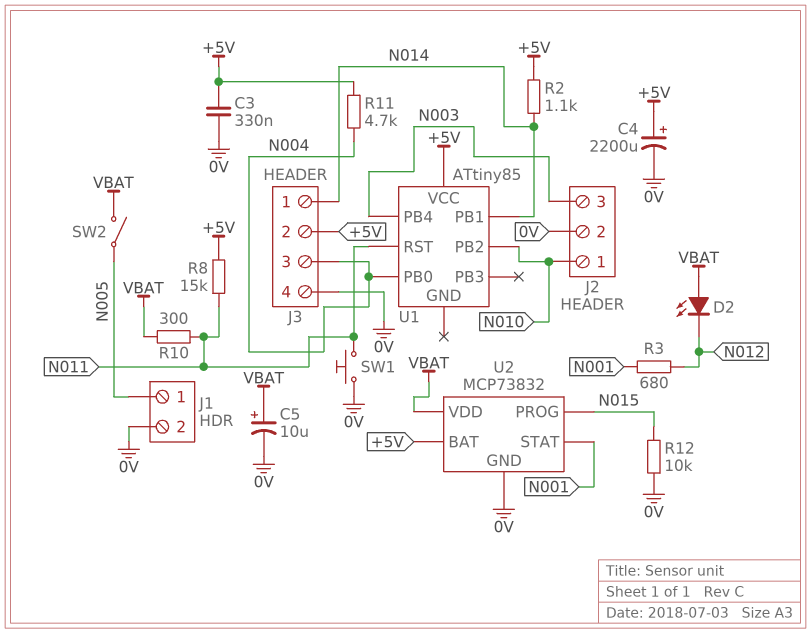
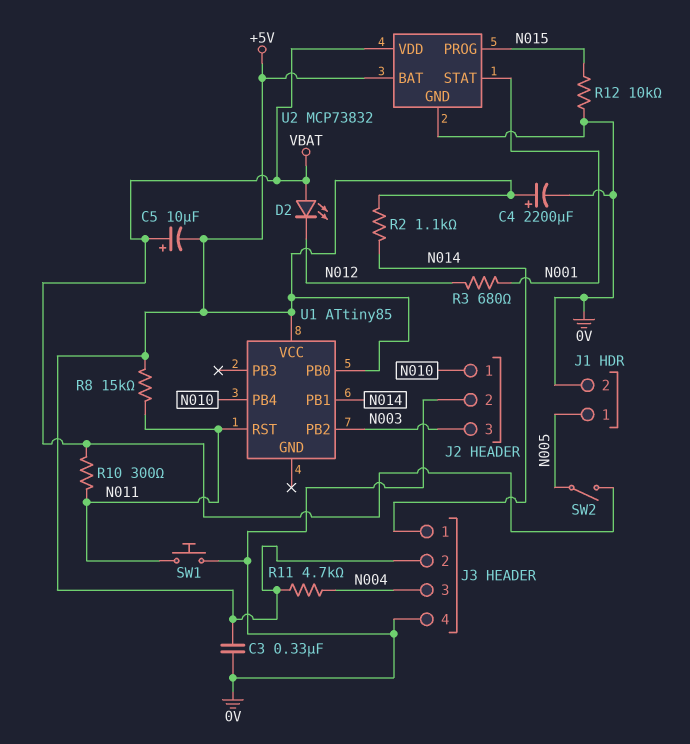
C5: 10uF (plus VBAT, minus 0V) -> 10uF (plus VBAT, minus +5V)
U1 pin PB0: N004 -> +5V
U1 pin PB2: N010 -> N003
U1 pin PB4: N003 -> N010

